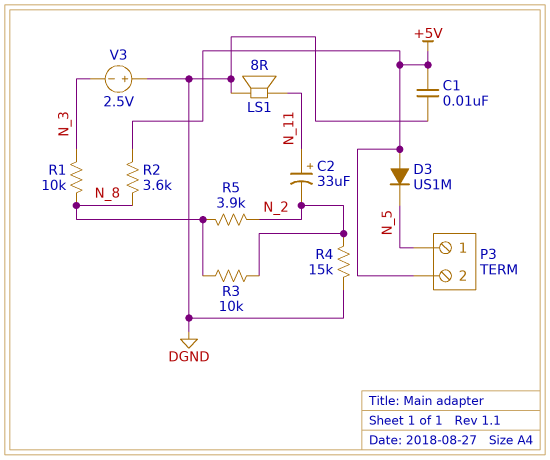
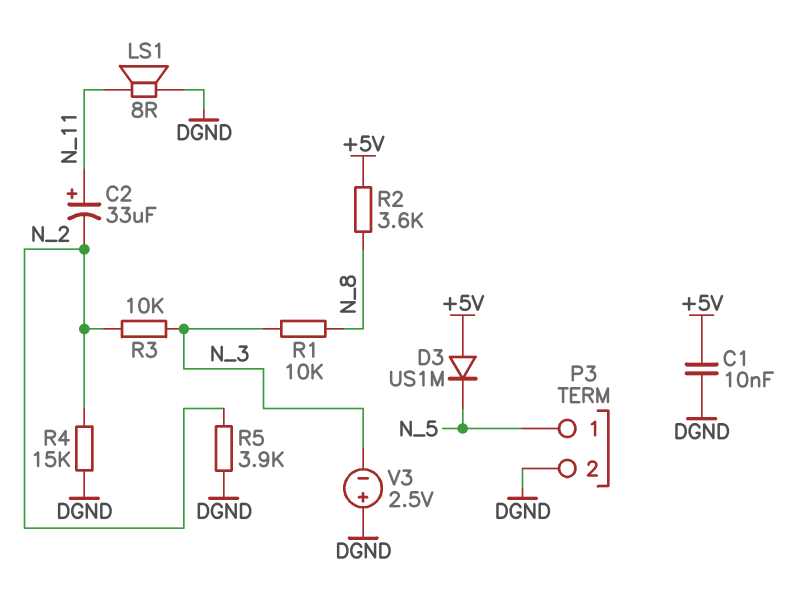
P3 pin 2: +5V -> DGND
R3: 10k (N_2, N_8) -> 10k (N_2, N_3)
R5: 3.9k (N_2, N_8) -> 3.9k (DGND, N_2)

